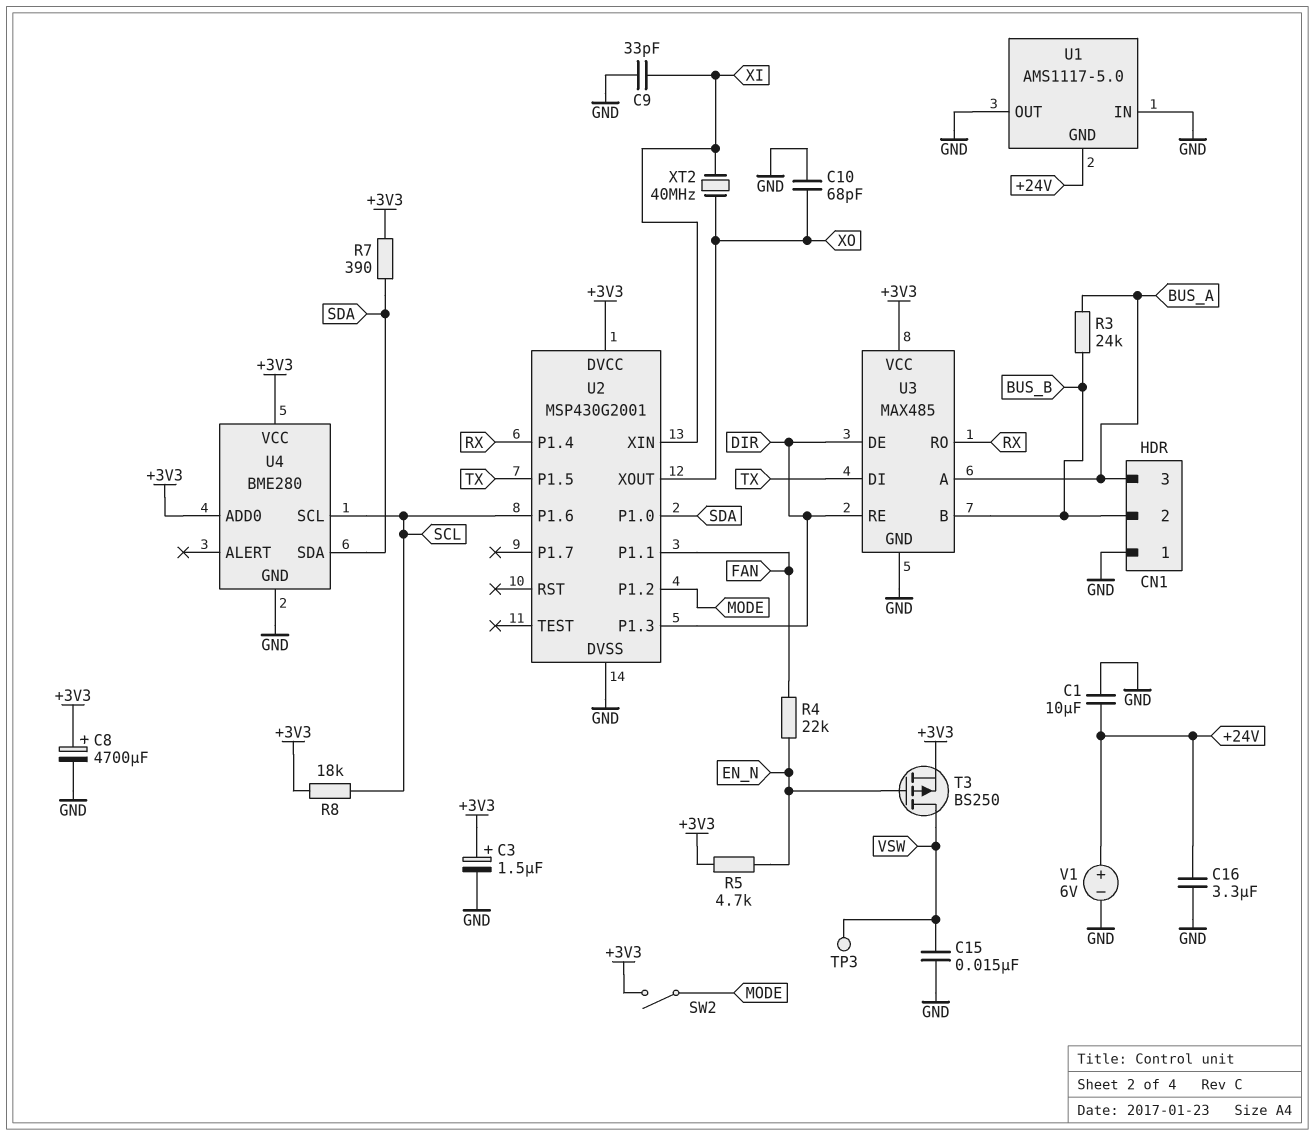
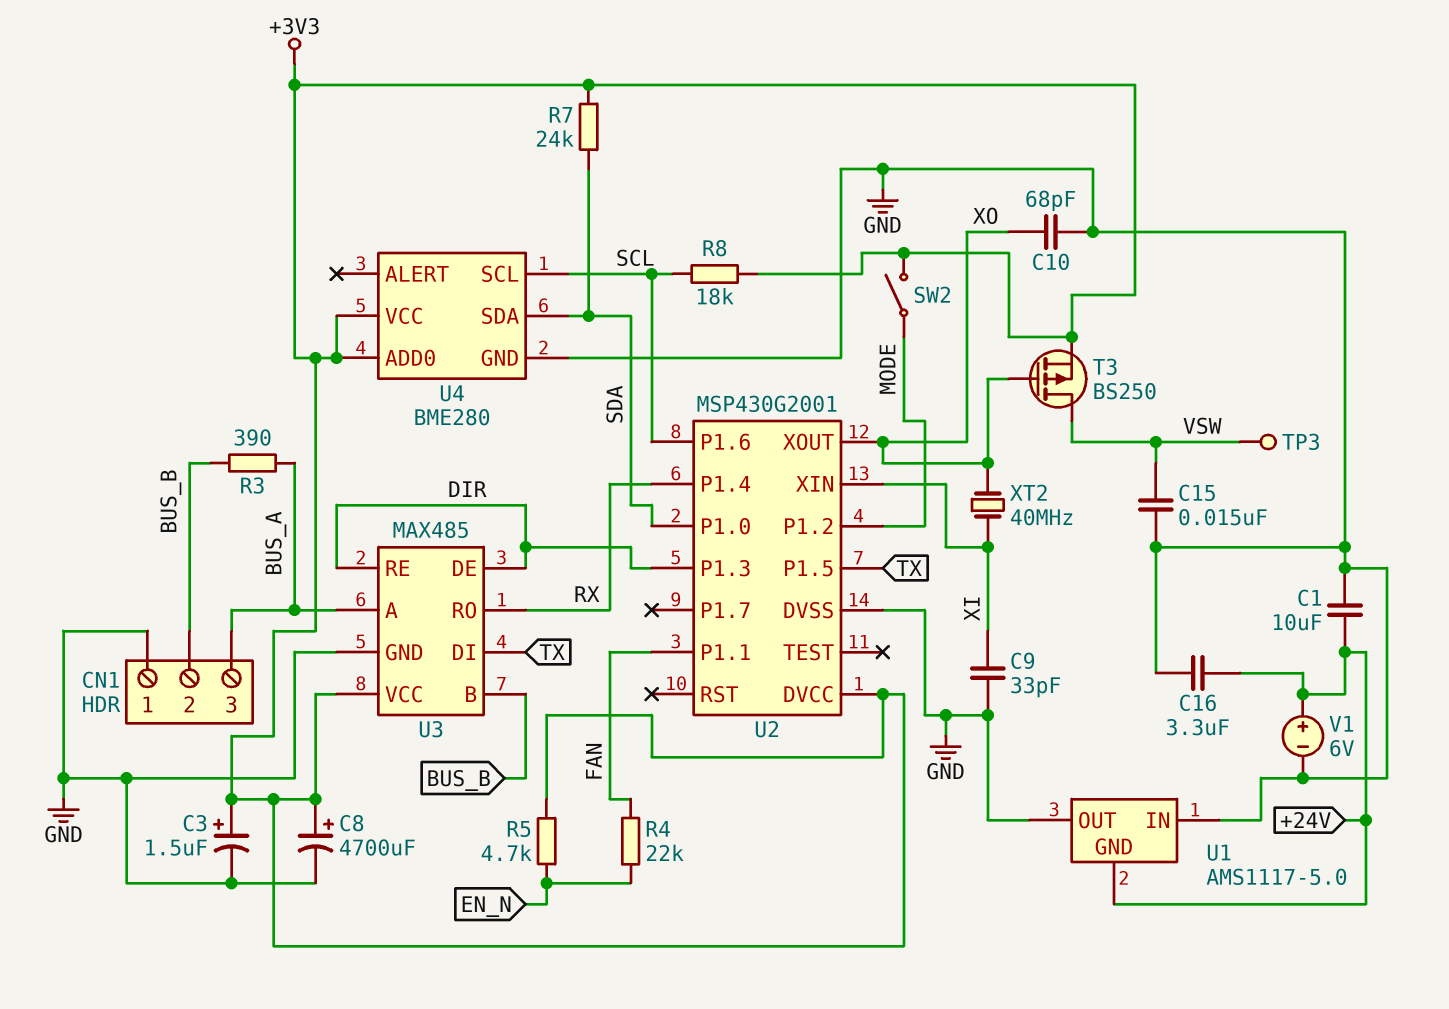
R3: 24k (BUS_A, BUS_B) -> 390 (BUS_A, BUS_B)
R7: 390 (+3V3, SDA) -> 24k (+3V3, SDA)
T3: PMOS BS250 (G EN_N, D VSW, S +3V3) -> PMOS BS250 (G XO, D VSW, S +3V3)

